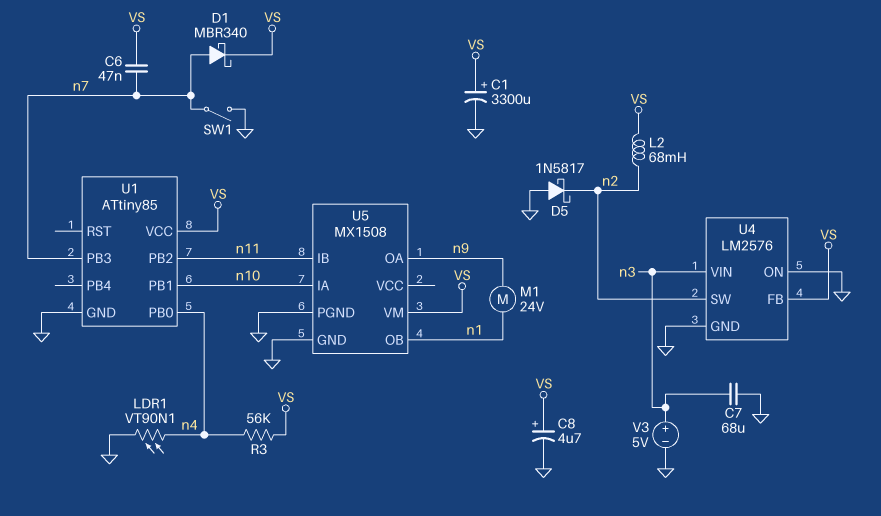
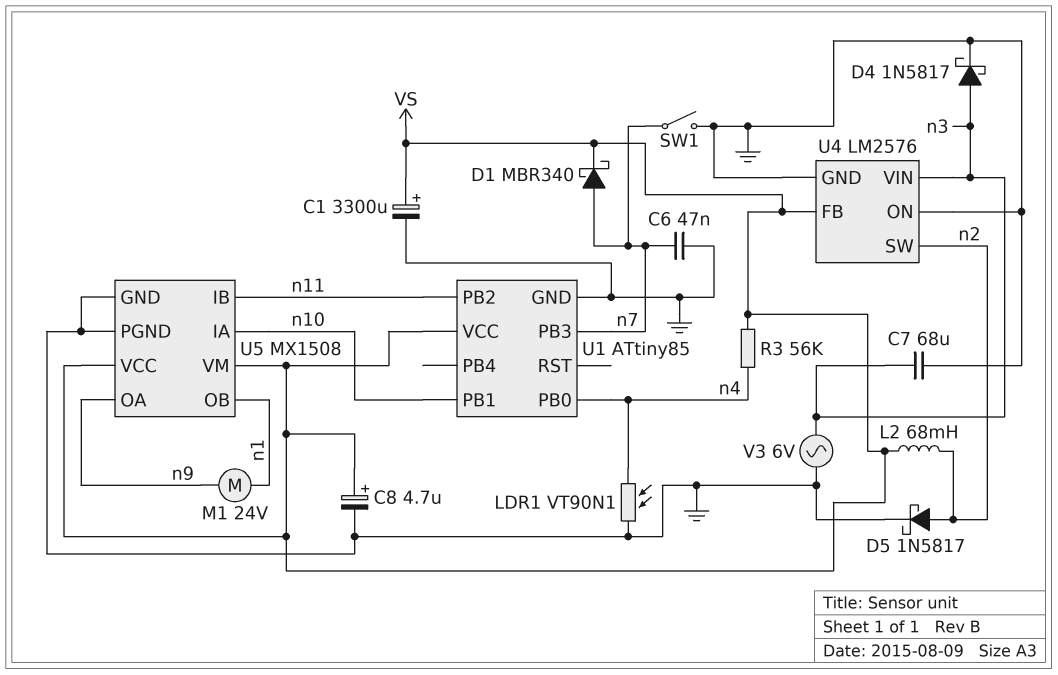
C6: 47nF (VS, n7) -> 47nF (GND, n7)
D4: none -> schottky 1N5817 (A n3, K GND)
D5: schottky 1N5817 (A GND, K n2) -> schottky 1N5817 (A n2, K GND)
U5 pin VCC: none -> VS
V3: 5V (plus n3, minus GND) -> AC 6V (GND, n3)

